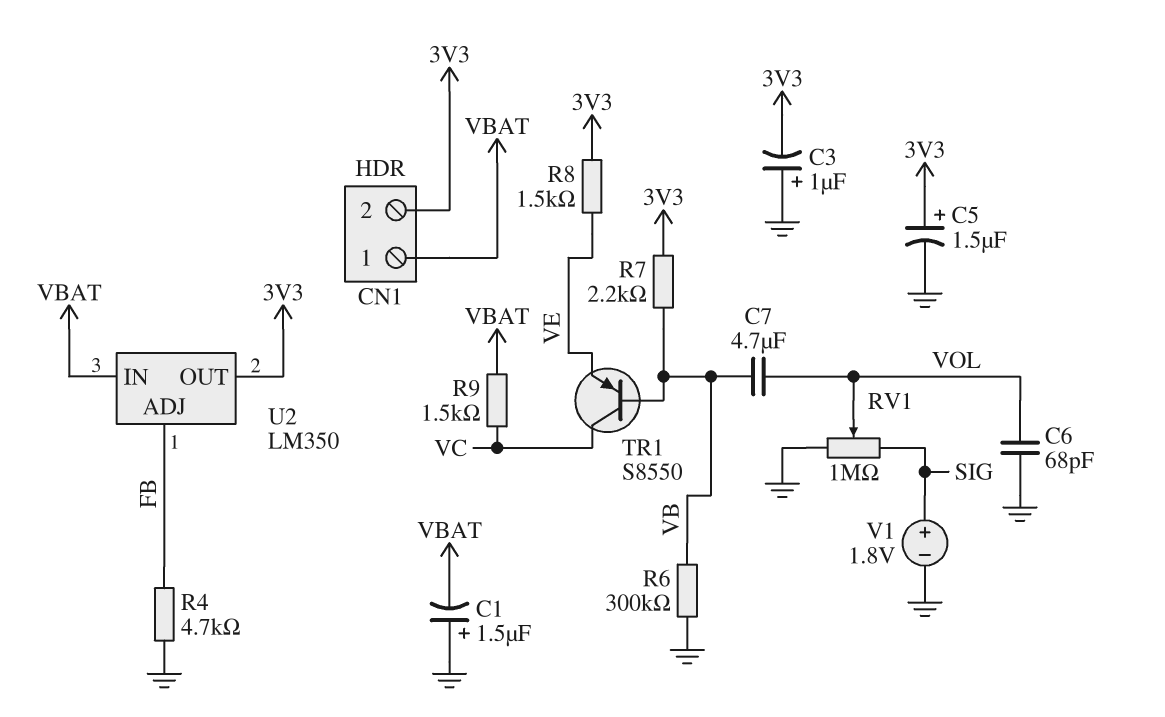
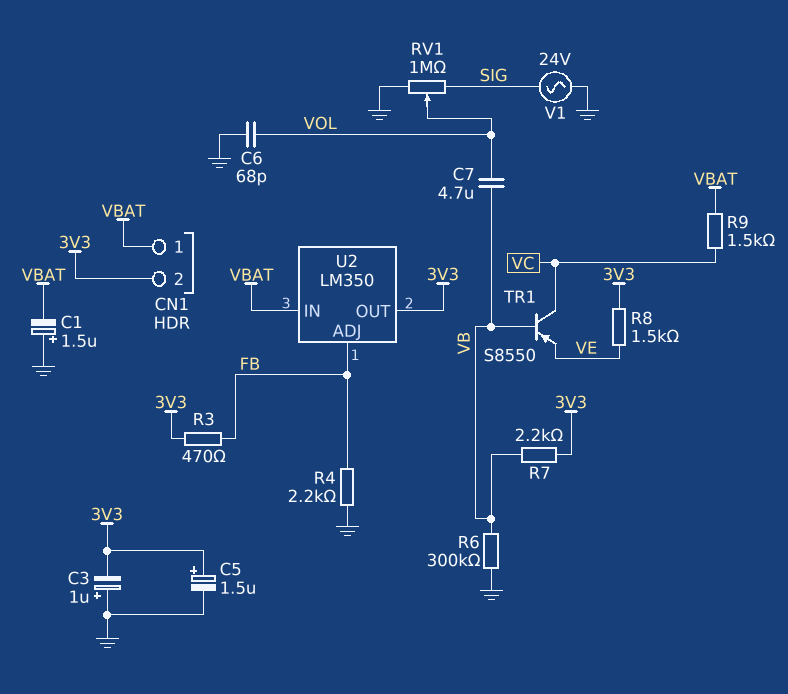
R3: none -> 470 (3V3, FB)
R4: 4.7k (FB, GND) -> 2.2k (FB, GND)
V1: 1.8V (plus SIG, minus GND) -> AC 24V (GND, SIG)

